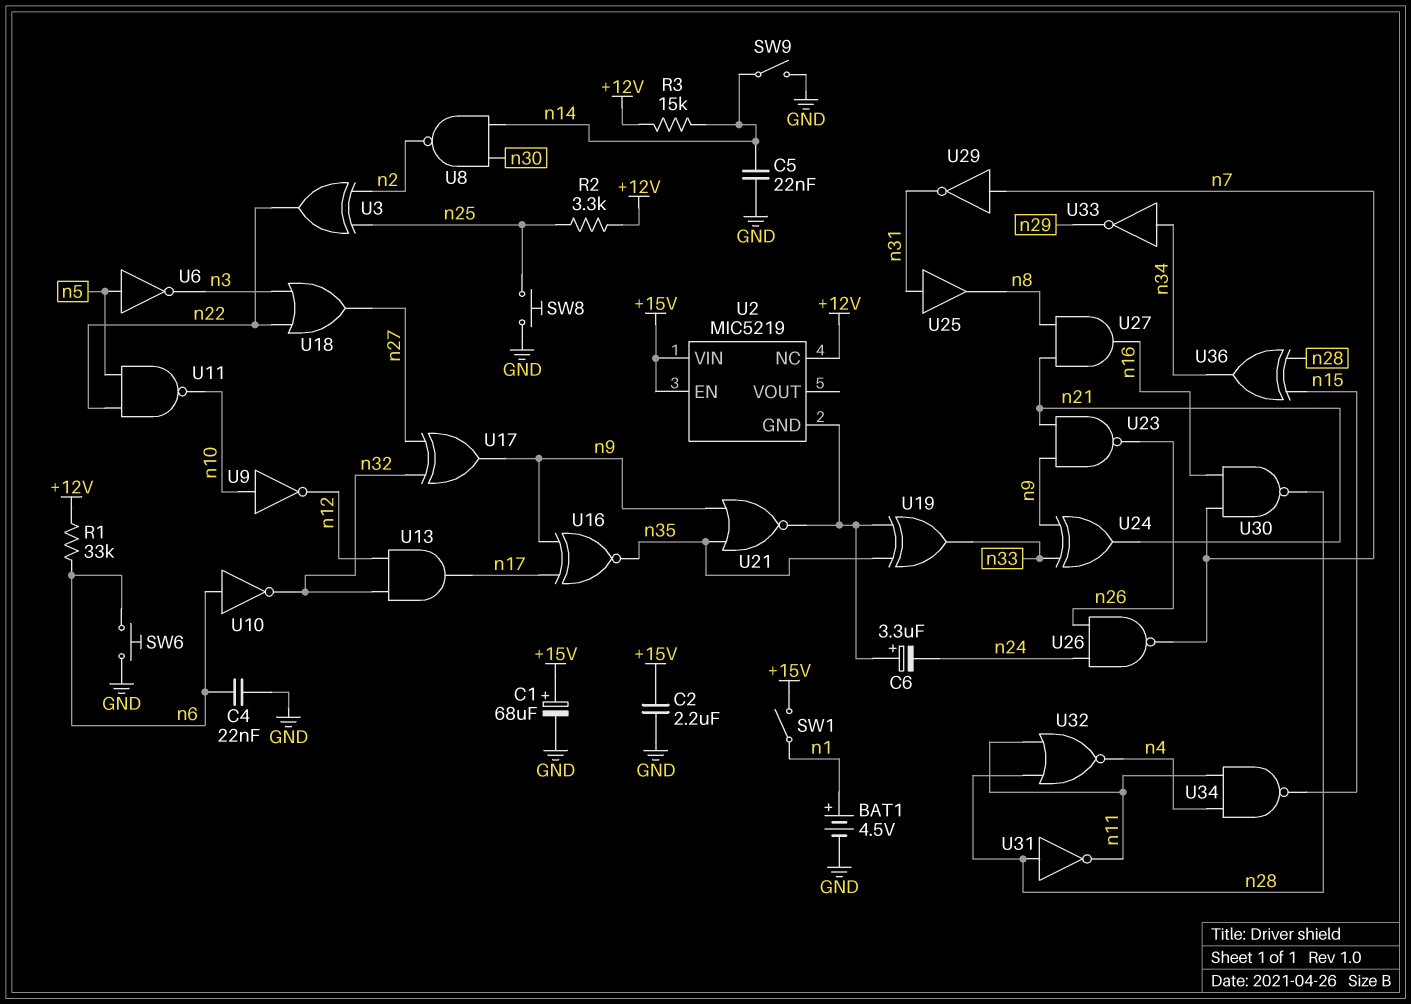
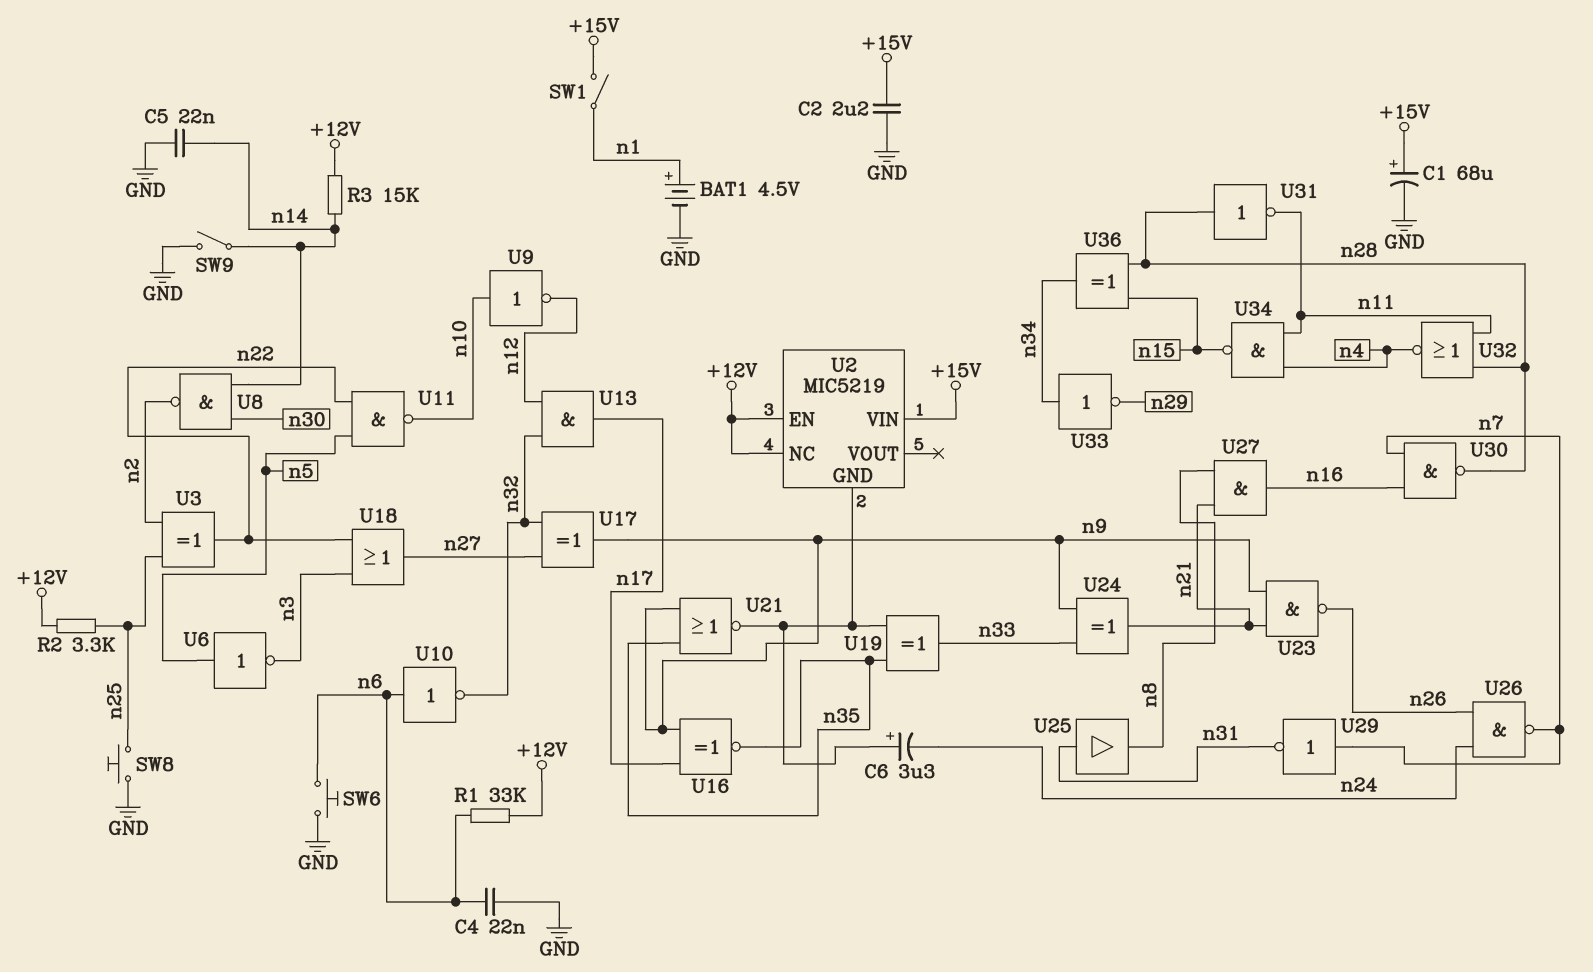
U2 pin EN: +15V -> +12V

